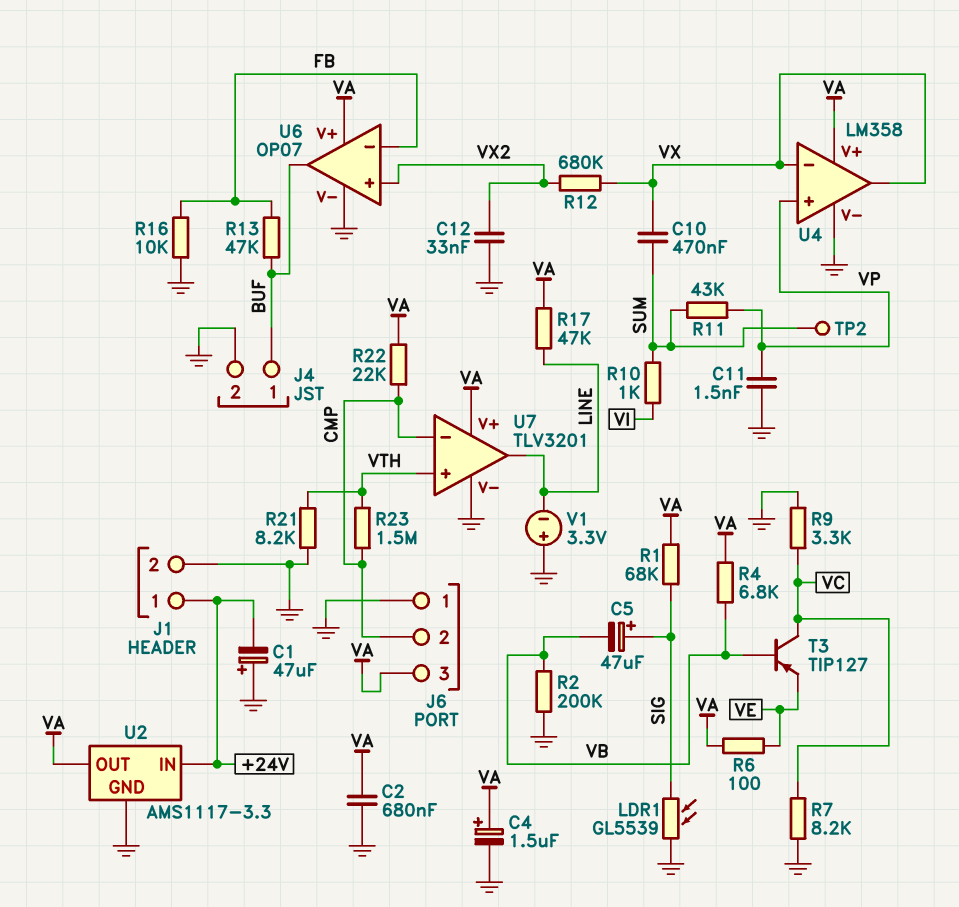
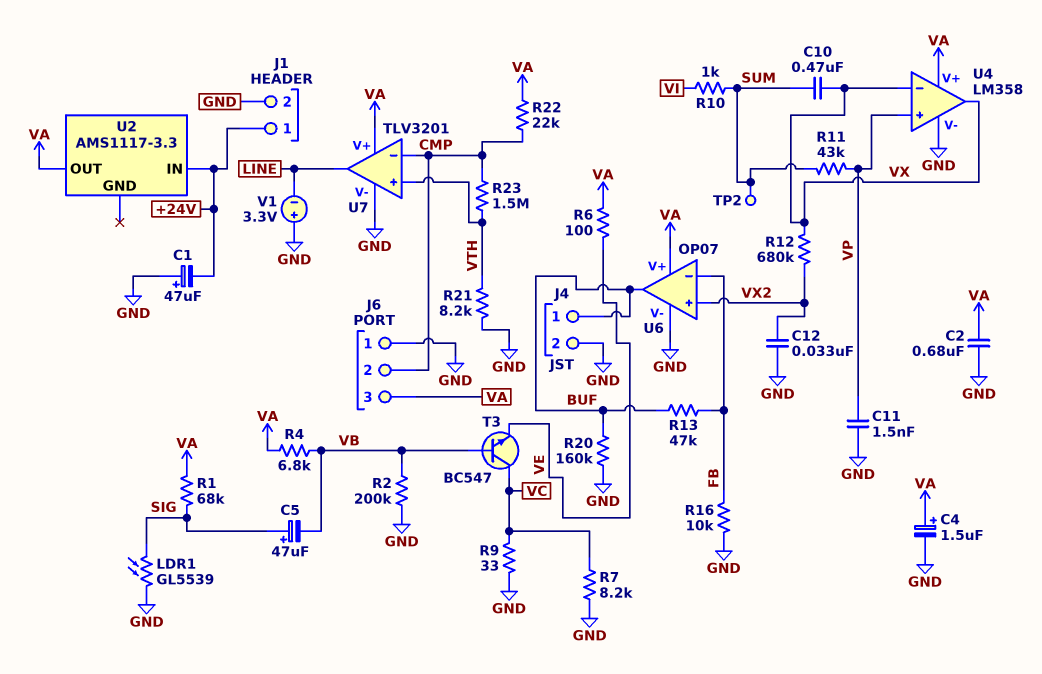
R9: 3.3k (GND, VC) -> 33 (GND, VC)
R17: 47k (LINE, VA) -> none
R20: none -> 160k (BUF, GND)
T3: PNP TIP127 (B VB, C VC, E VE) -> NPN BC547 (B VB, C VC, E VE)
U2 pin GND: GND -> none

